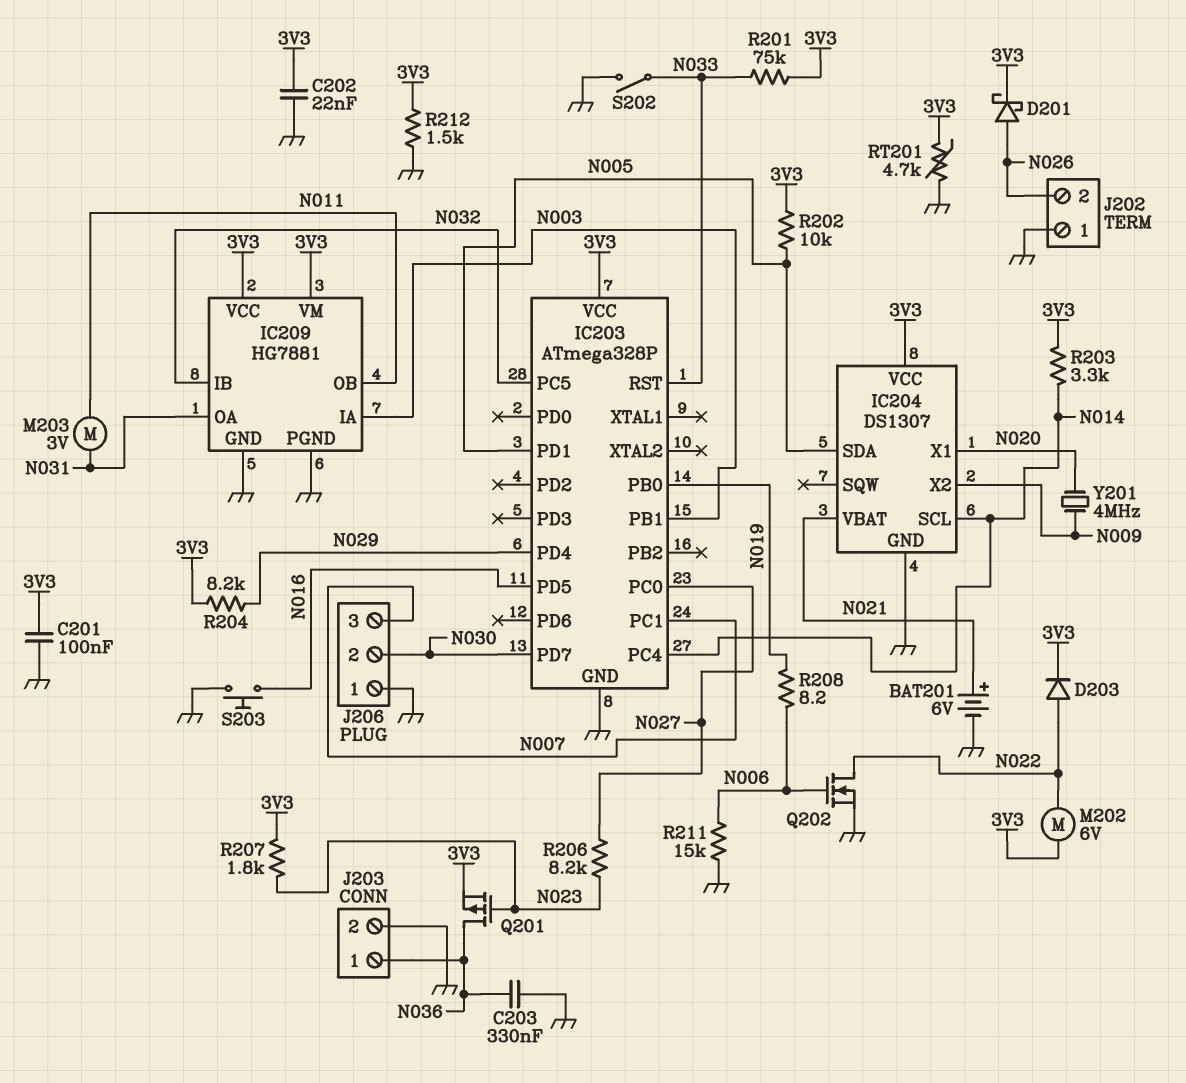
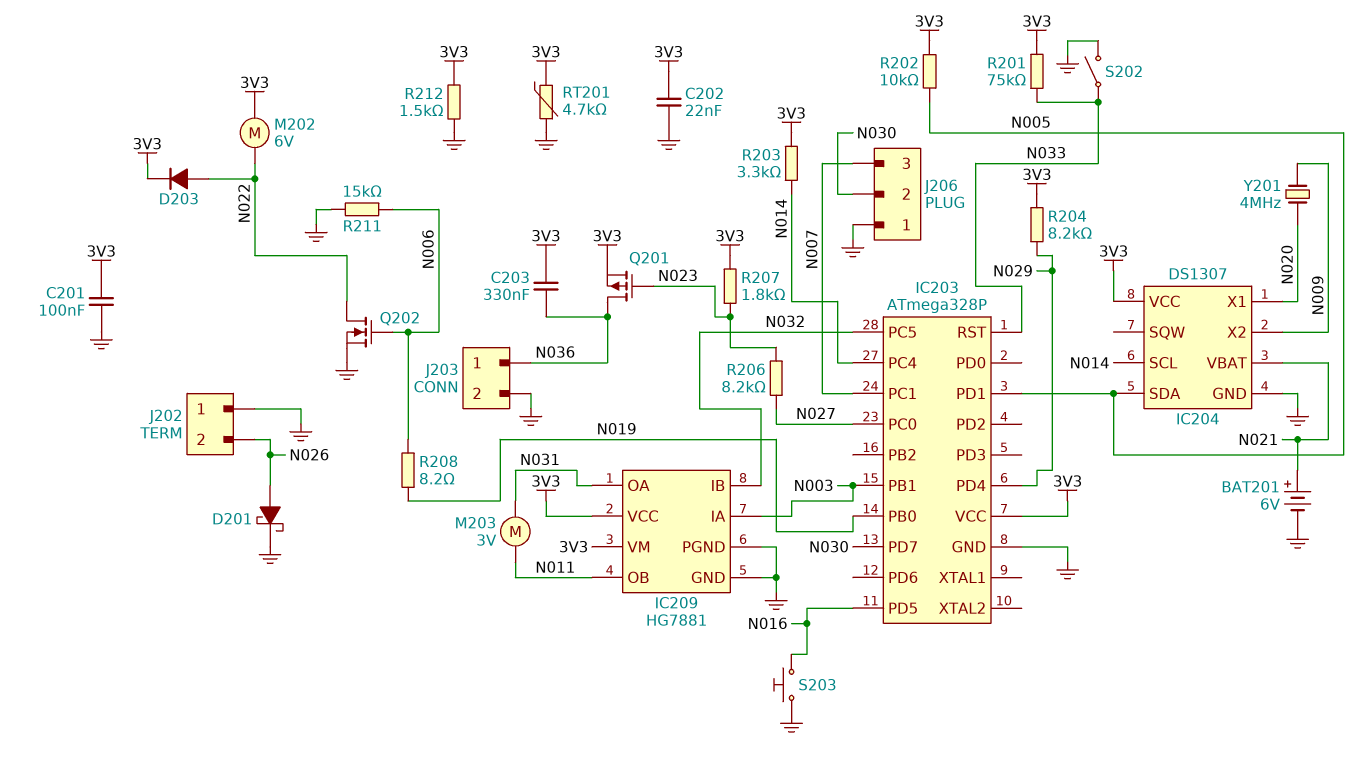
C203: 330nF (GND, N036) -> 330nF (3V3, N036)
D201: schottky (A N026, K 3V3) -> schottky (A N026, K GND)

